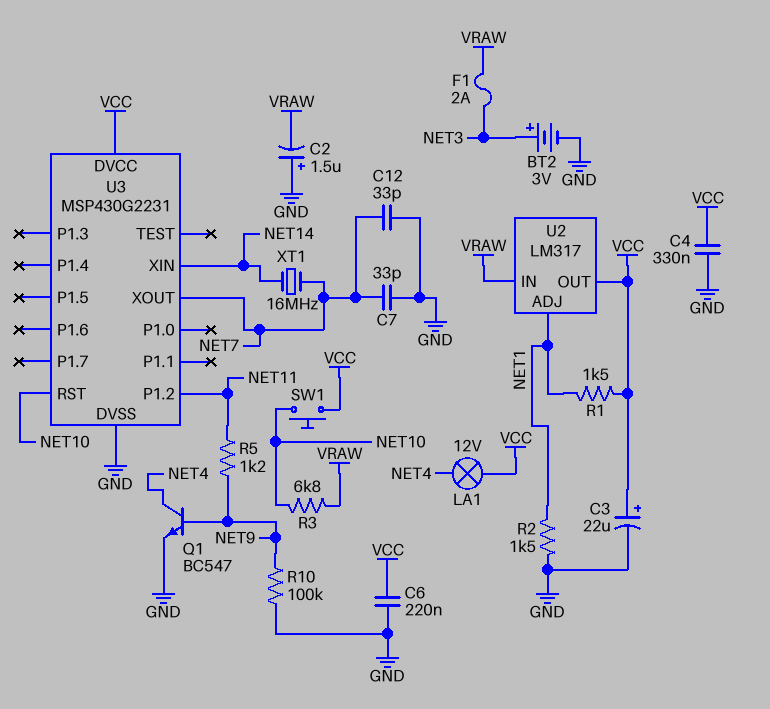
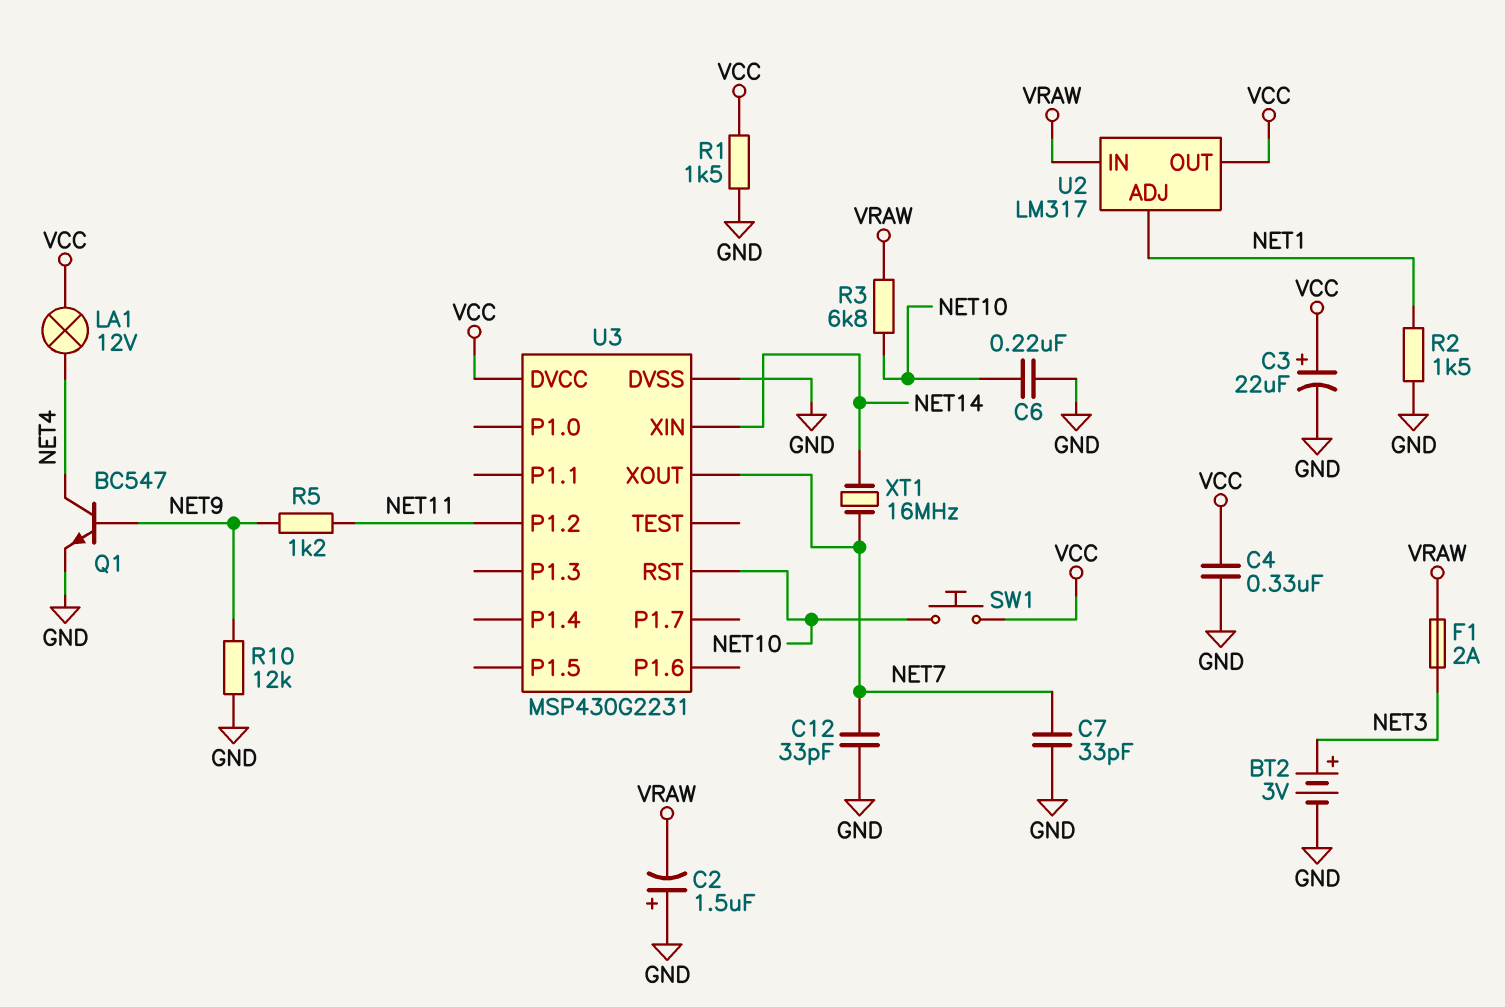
C6: 220nF (GND, VCC) -> 220nF (GND, NET10)
R1: 1.5k (NET1, VCC) -> 1.5k (GND, VCC)
R10: 100k (GND, NET9) -> 12k (GND, NET9)

